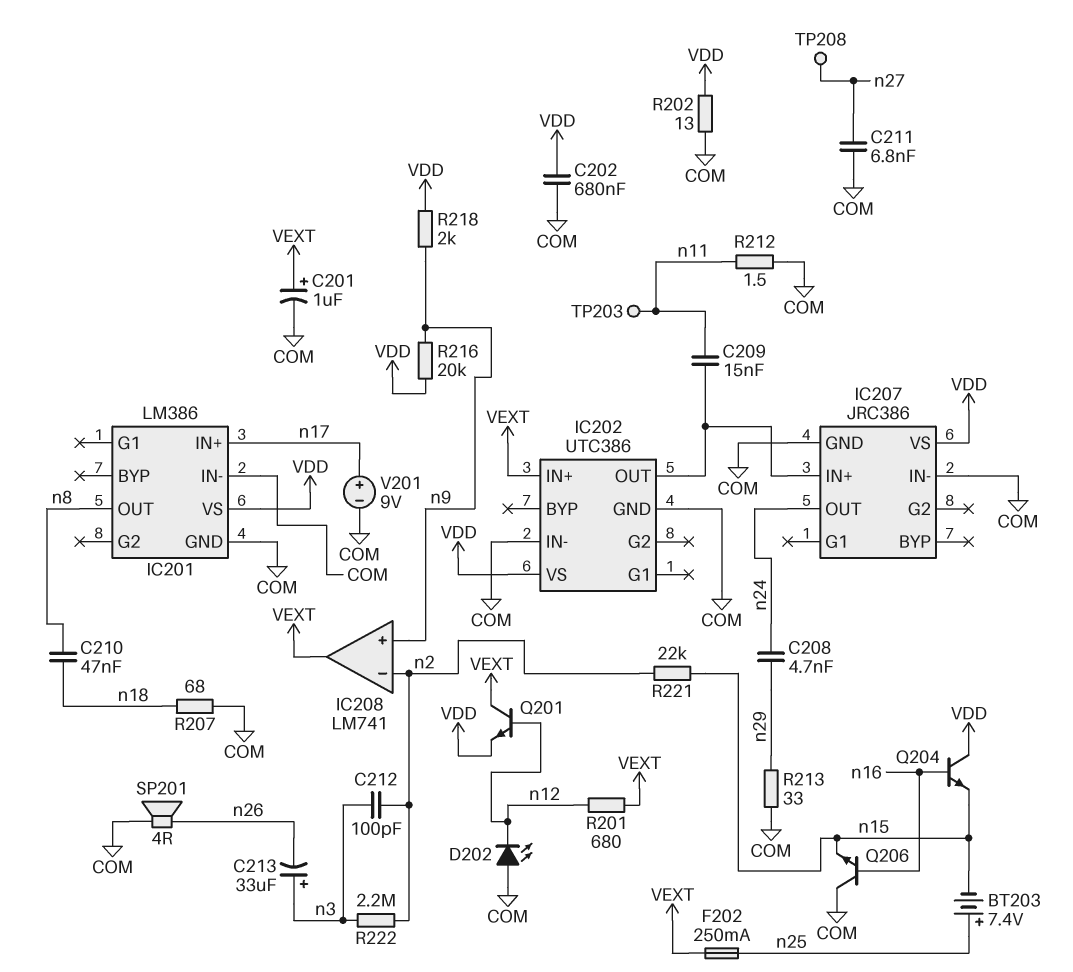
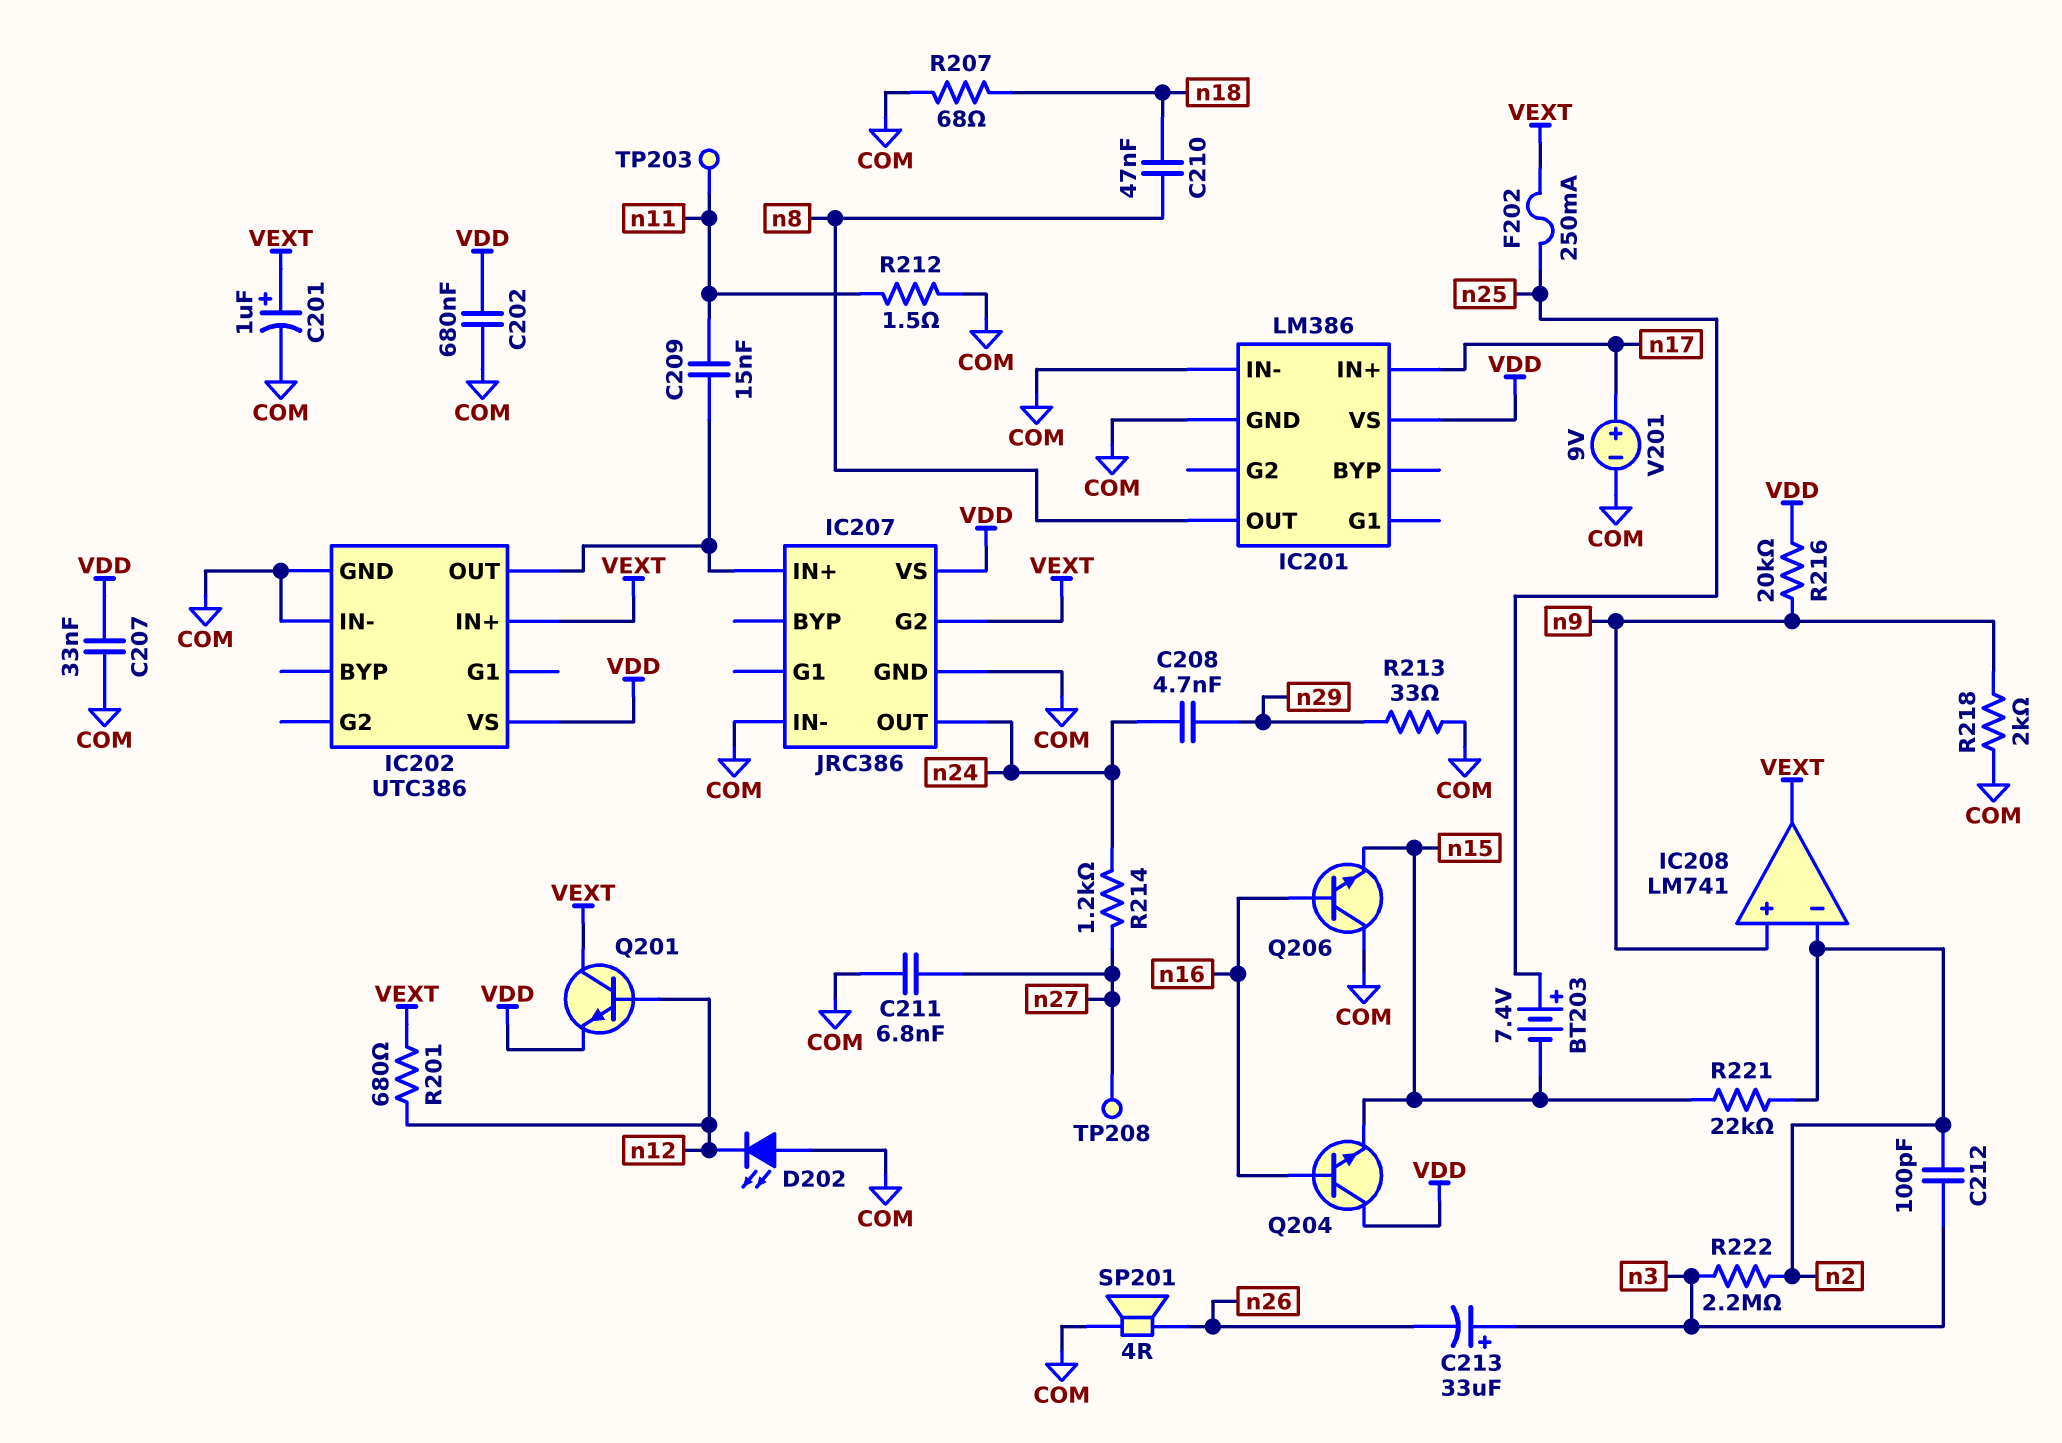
C207: none -> 33nF (COM, VDD)
IC207 pin G2: none -> VEXT
R202: 13 (COM, VDD) -> none
R214: none -> 1.2k (n24, n27)
R218: 2k (VDD, n9) -> 2k (COM, n9)

